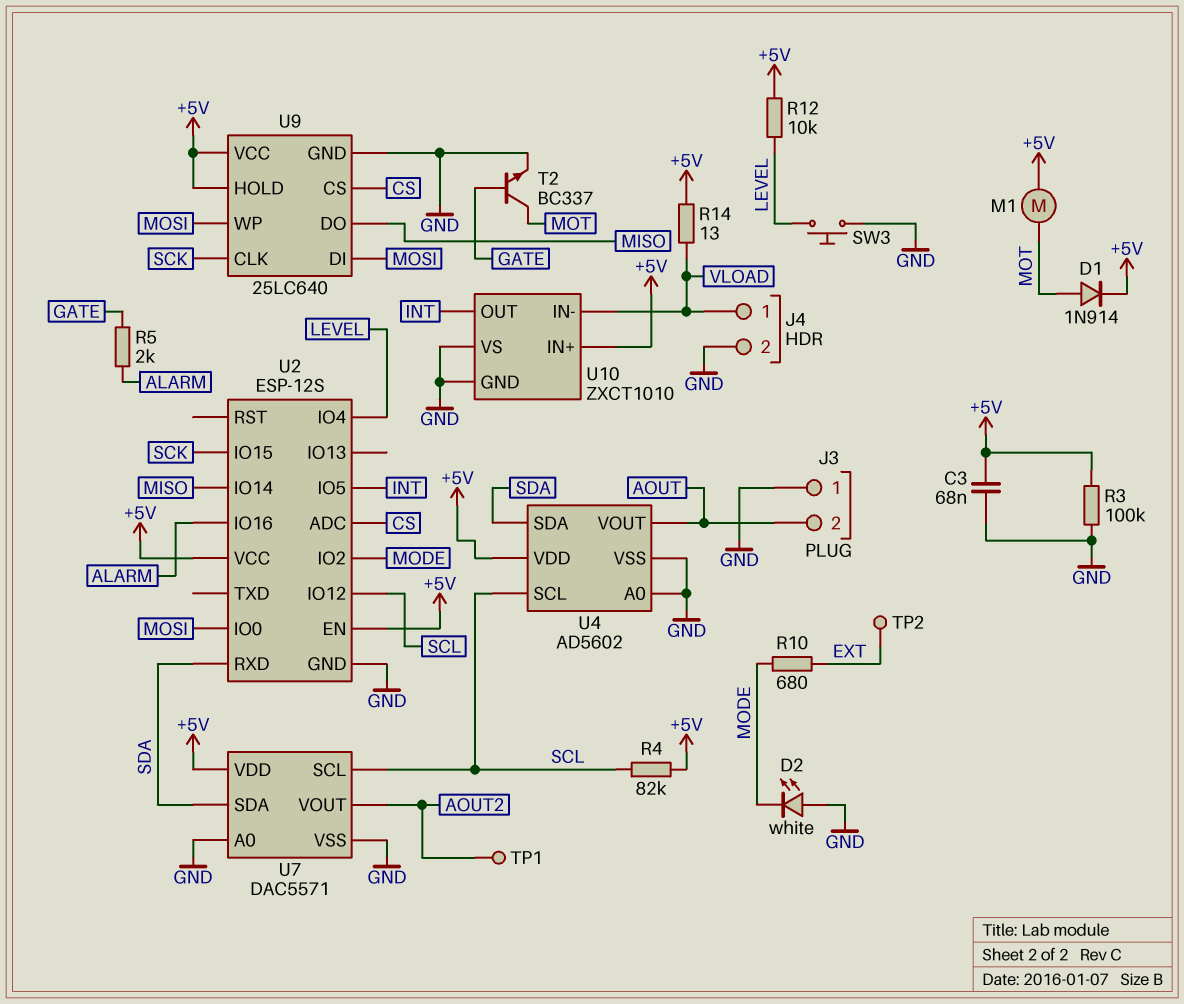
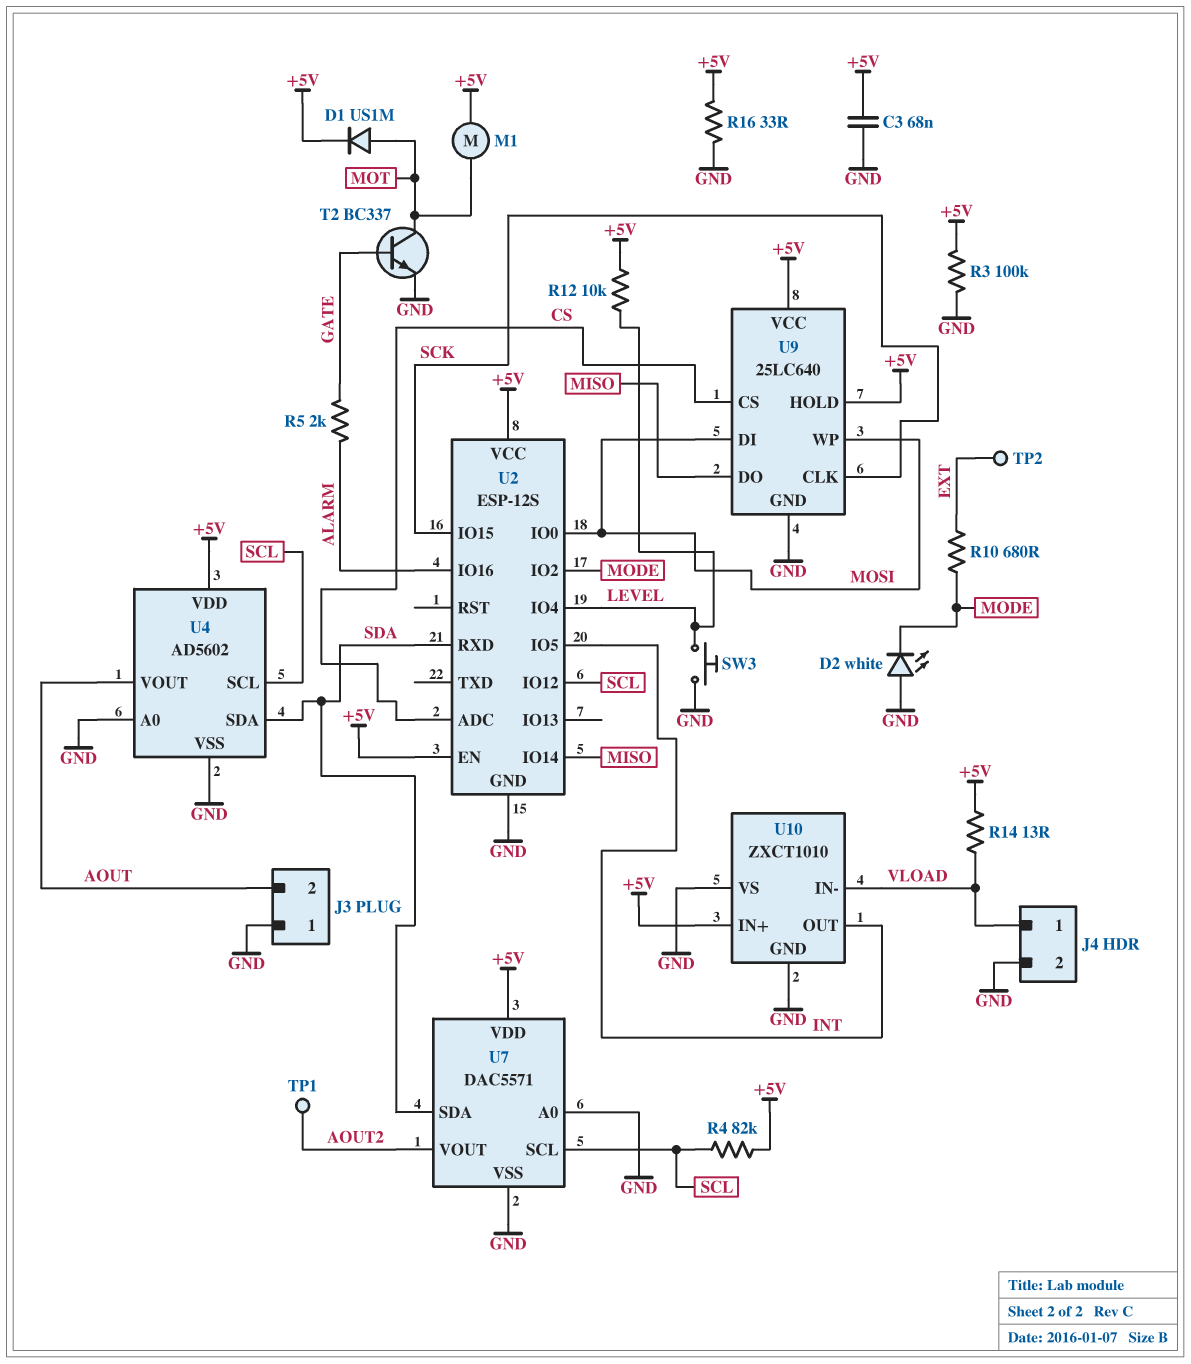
D1: diode 1N914 (A MOT, K +5V) -> diode US1M (A MOT, K +5V)
R16: none -> 33 (+5V, GND)

